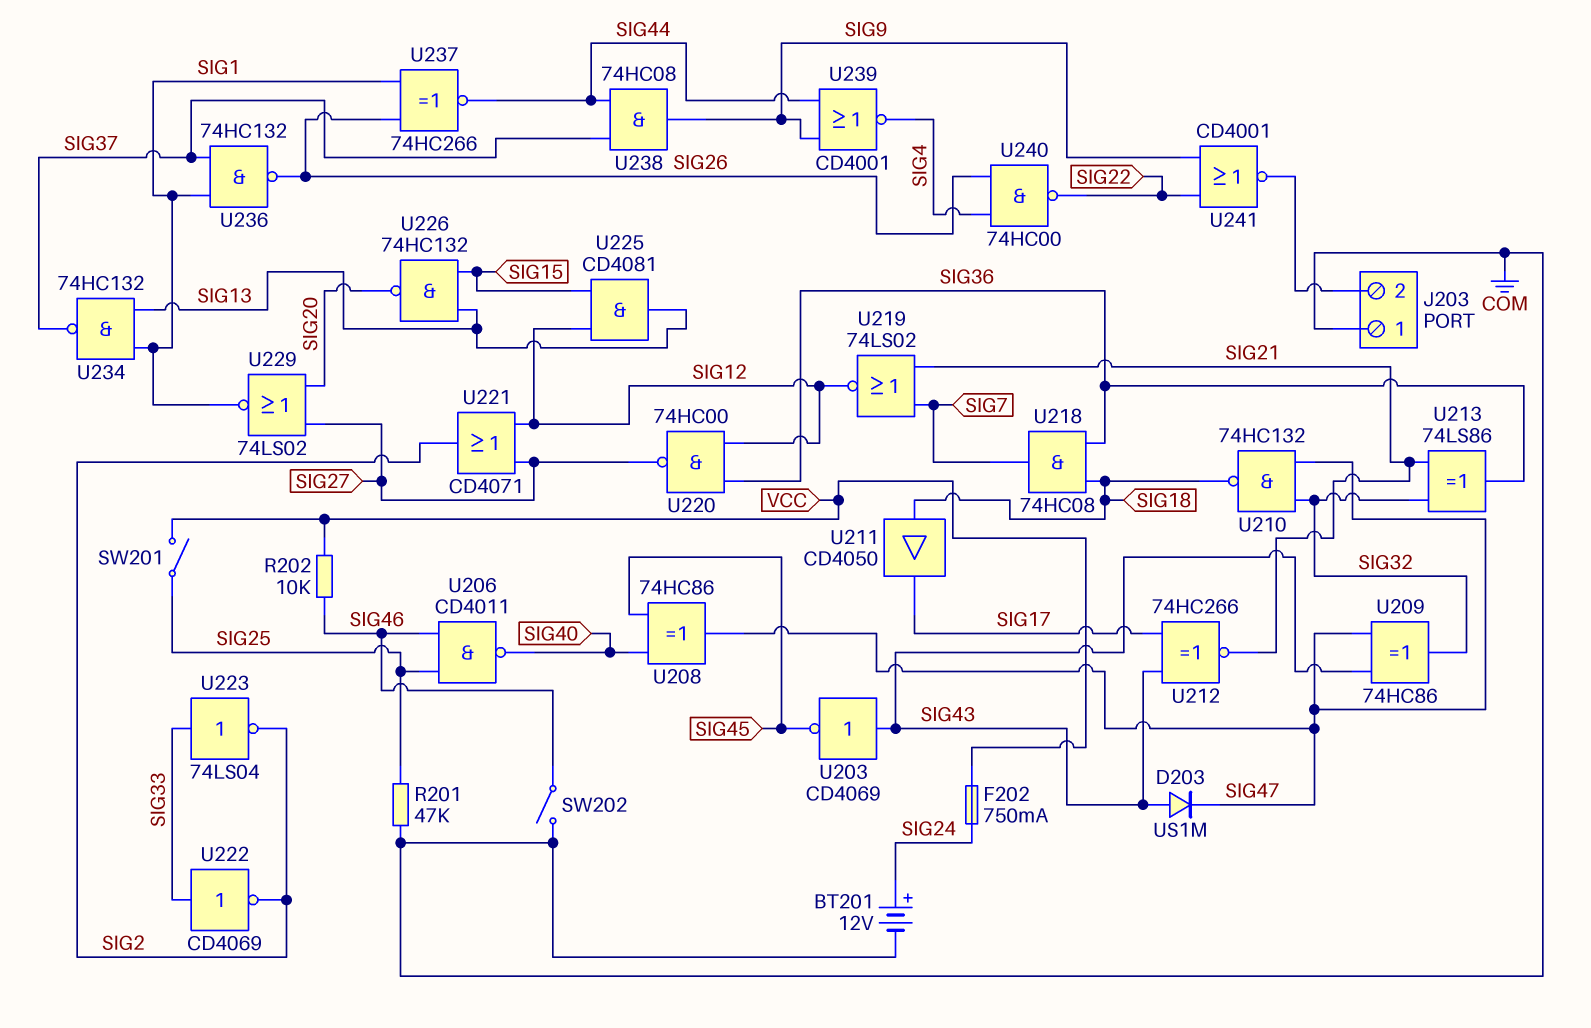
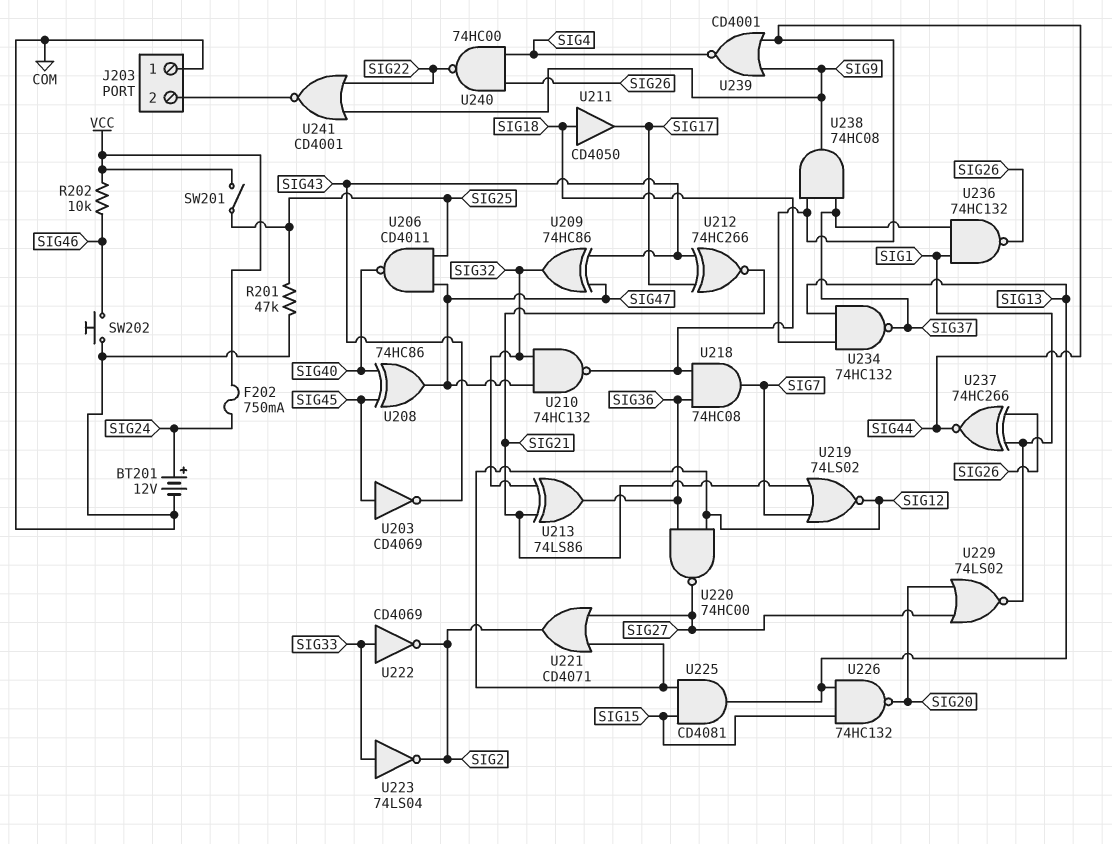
D203: diode US1M (A SIG43, K SIG47) -> none
SW202: switch (COM, SIG46) -> button (COM, SIG46)
U203: NOT CD4069 (in SIG43, out SIG45) -> NOT CD4069 (in SIG45, out SIG43)
U206: NAND CD4011 (in SIG25, in SIG46, out SIG40) -> NAND CD4011 (in SIG25, in SIG47, out SIG40)
U234: NAND 74HC132 (in SIG1, in SIG13, out SIG37) -> NAND 74HC132 (in SIG13, in SIG44, out SIG37)

